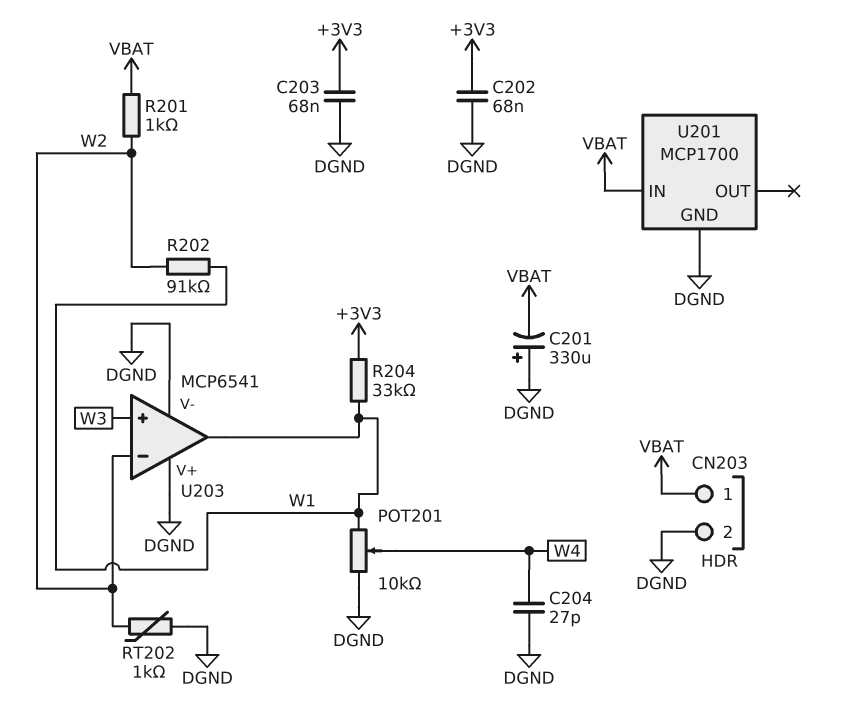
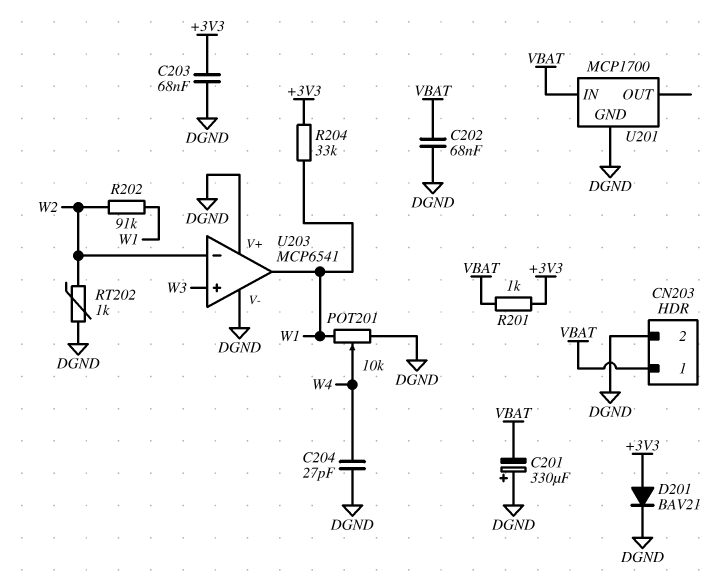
C202: 68nF (+3V3, DGND) -> 68nF (DGND, VBAT)
D201: none -> diode BAV21 (A +3V3, K DGND)
R201: 1k (VBAT, W2) -> 1k (+3V3, VBAT)

